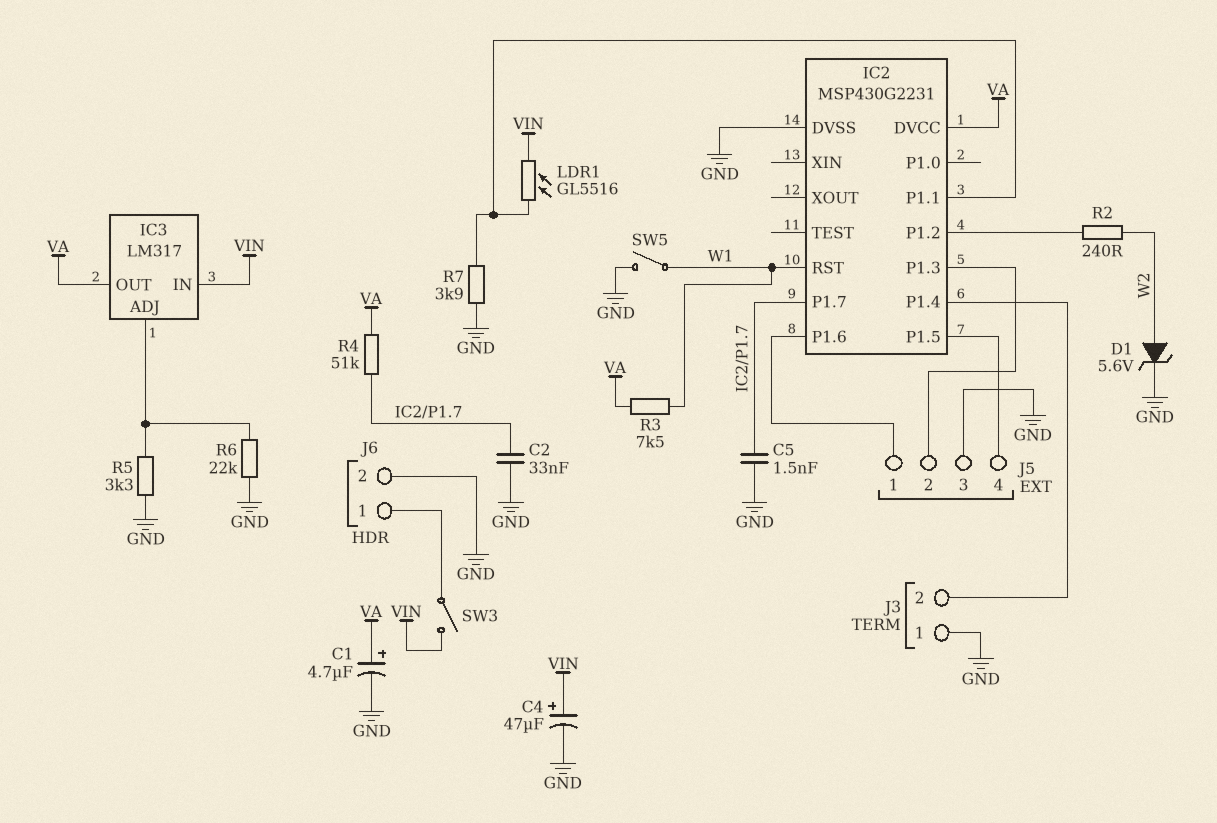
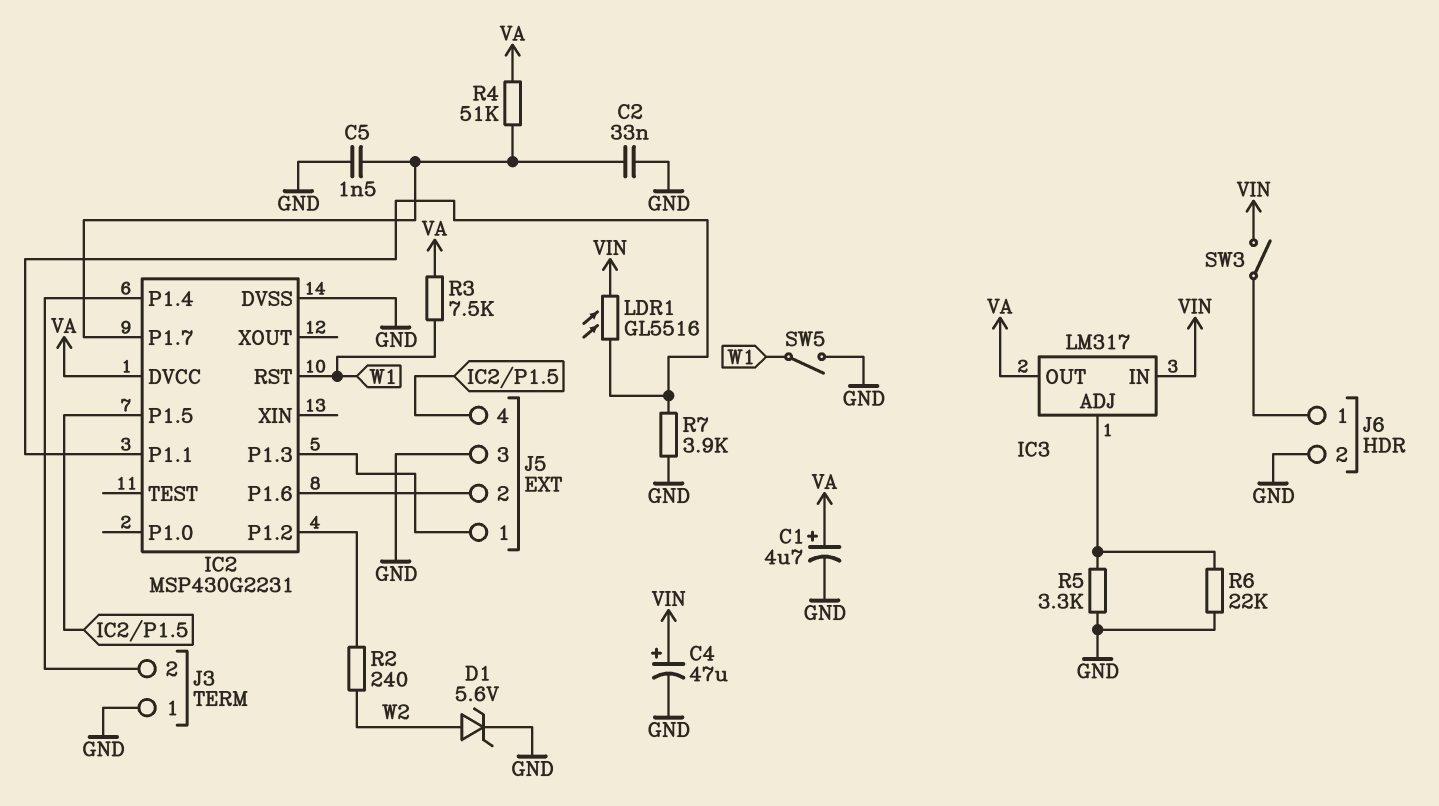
J5 pin 1: IC2/P1.6 -> IC2/P1.3
J5 pin 2: IC2/P1.3 -> IC2/P1.6

